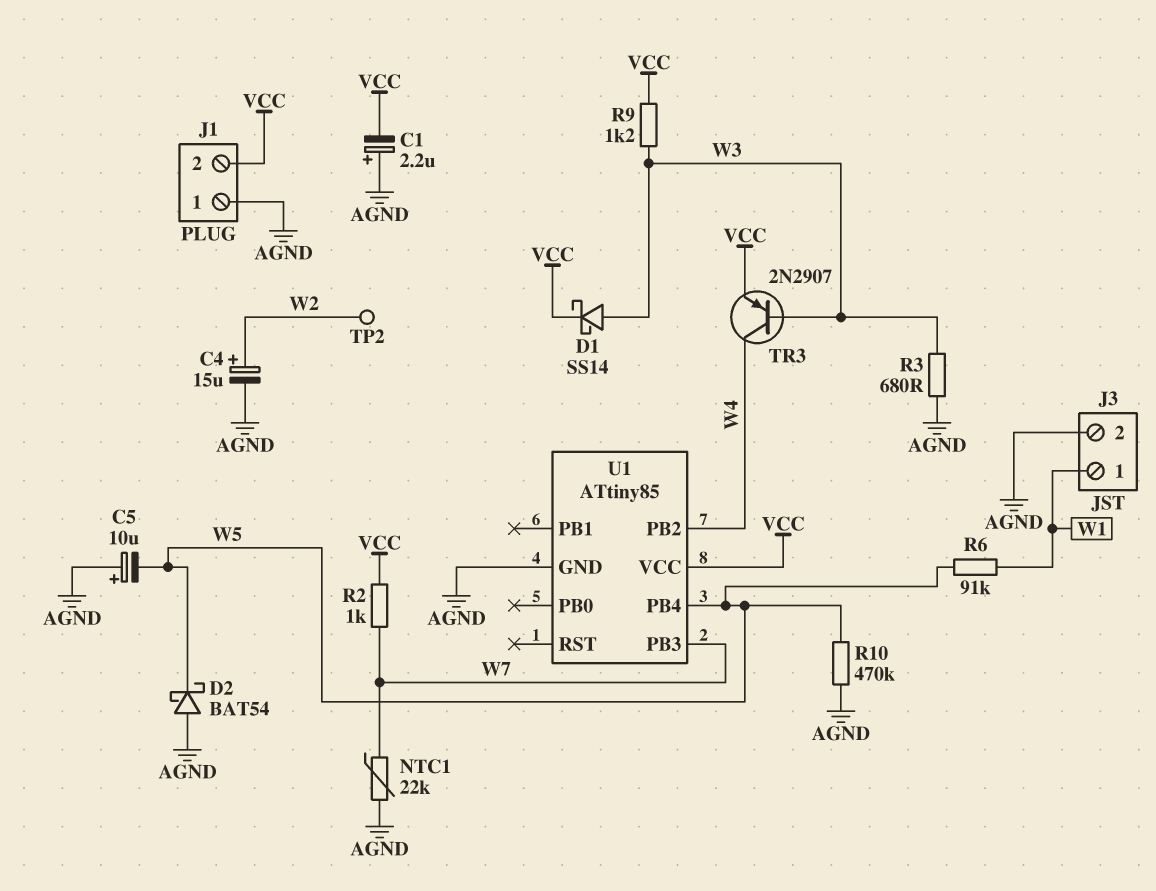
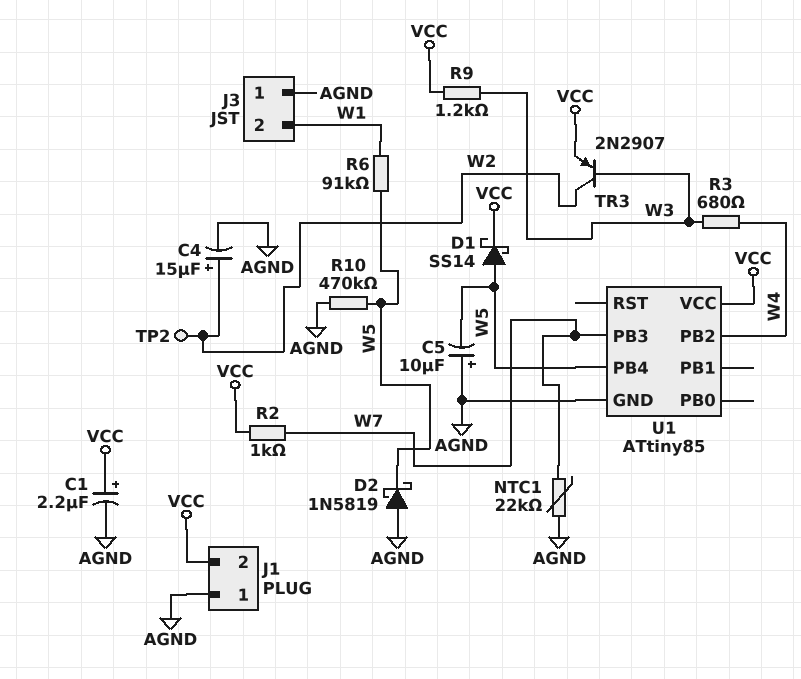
C1: 2.2uF (plus AGND, minus VCC) -> 2.2uF (plus VCC, minus AGND)
D1: schottky SS14 (A W3, K VCC) -> schottky SS14 (A W5, K VCC)
D2: schottky BAT54 (A AGND, K W5) -> schottky 1N5819 (A AGND, K W5)
J3 pin 1: W1 -> AGND
J3 pin 2: AGND -> W1
R3: 680 (AGND, W3) -> 680 (W3, W4)
TR3: PNP 2N2907 (B W3, C W4, E VCC) -> PNP 2N2907 (B W3, C W2, E VCC)

